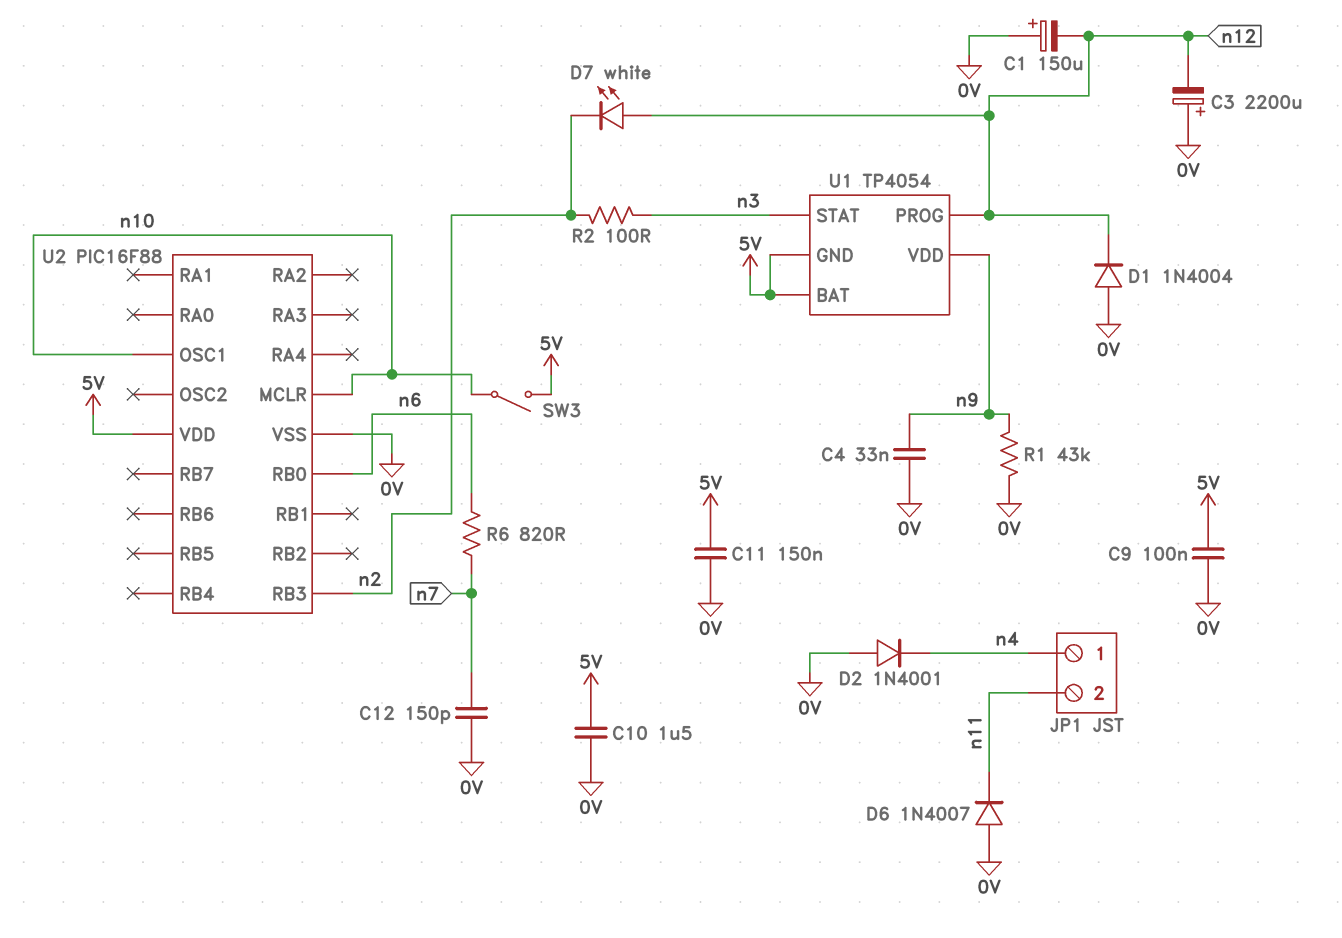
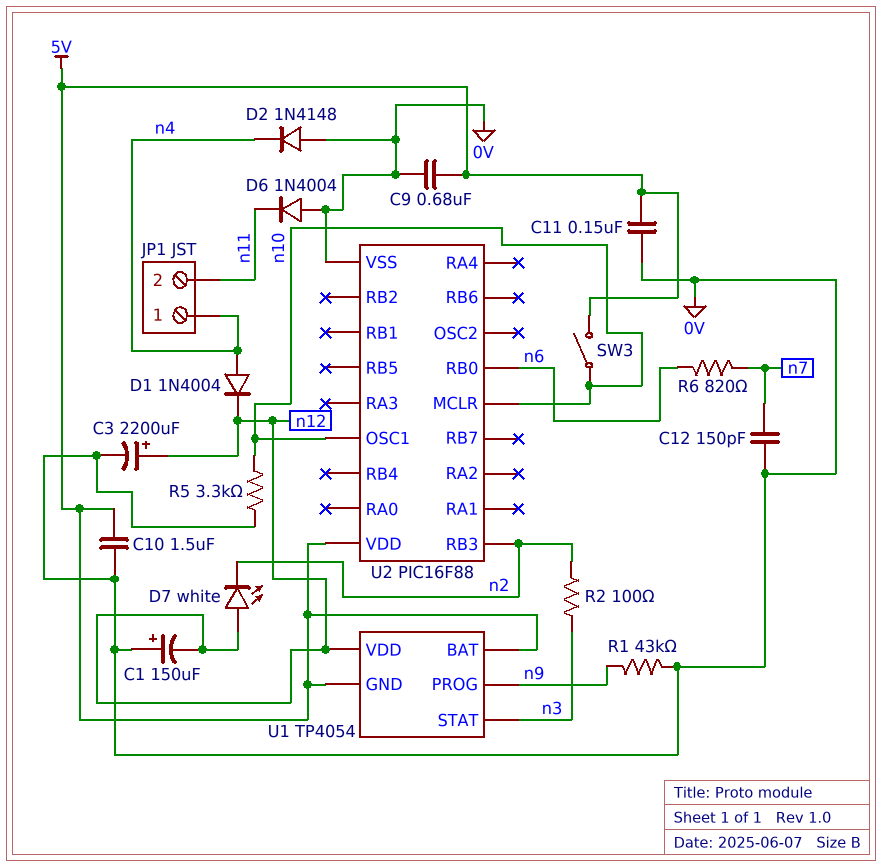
C3: 2200uF (plus 0V, minus n12) -> 2200uF (plus n12, minus 0V)
C4: 33nF (0V, n9) -> none
C9: 100nF (0V, 5V) -> 680nF (0V, 5V)
D1: diode 1N4004 (A 0V, K n12) -> diode 1N4004 (A n4, K n12)
D2: diode 1N4001 (A 0V, K n4) -> diode 1N4148 (A 0V, K n4)
D6: diode 1N4007 (A 0V, K n11) -> diode 1N4004 (A 0V, K n11)
R5: none -> 3.3k (0V, n10)
U1 pin PROG: n12 -> n9
U1 pin VDD: n9 -> n12

